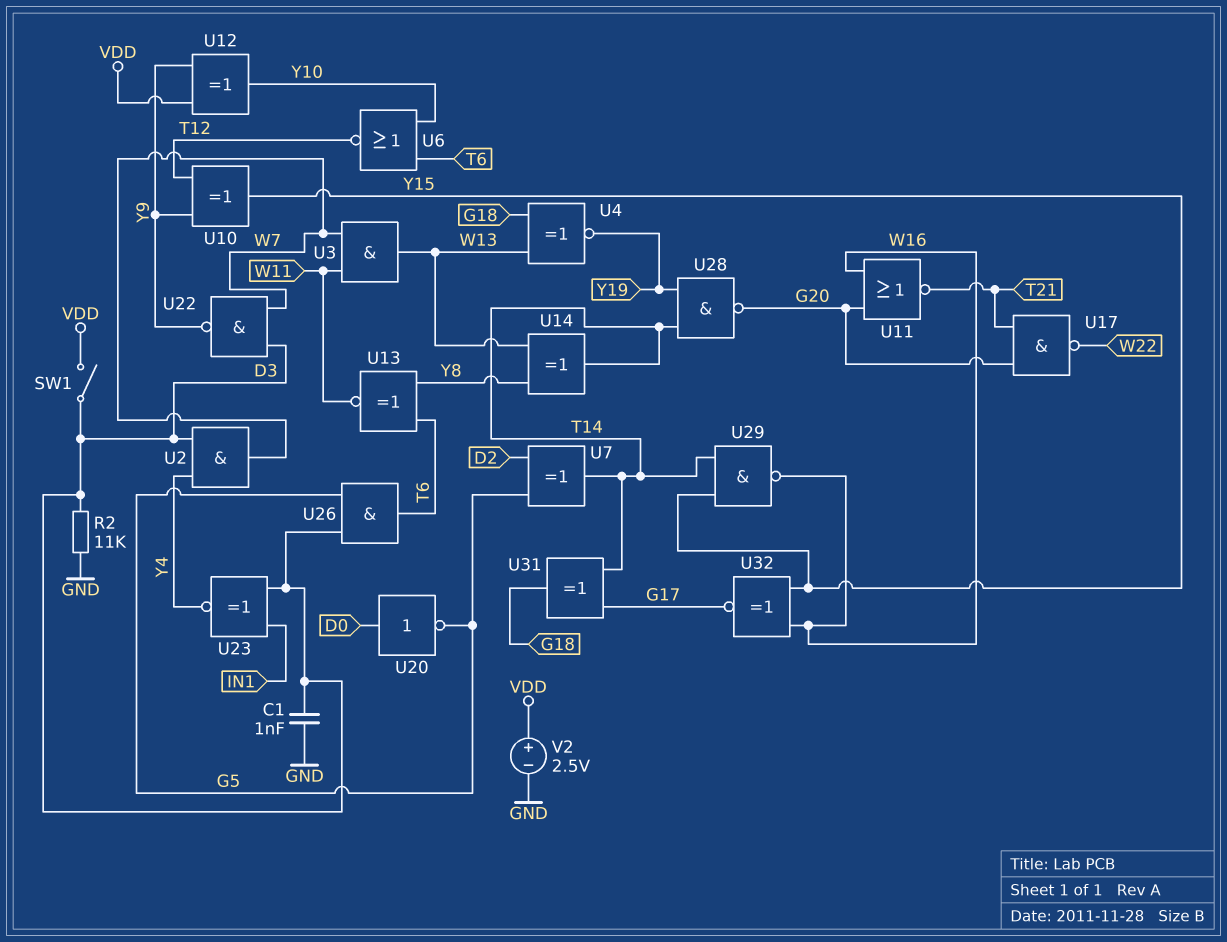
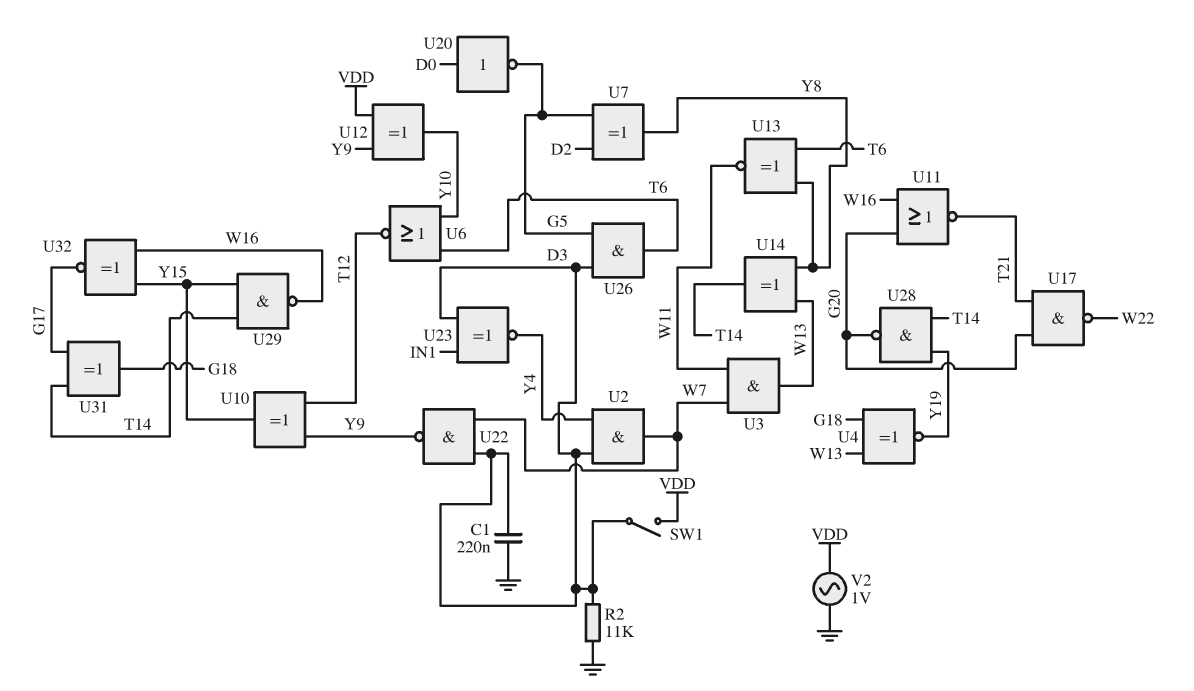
C1: 1nF (D3, GND) -> 220nF (D3, GND)
U7: XOR (in D2, in G5, out T14) -> XOR (in D2, in G5, out Y8)
V2: 2.5V (plus VDD, minus GND) -> AC 1V (GND, VDD)

